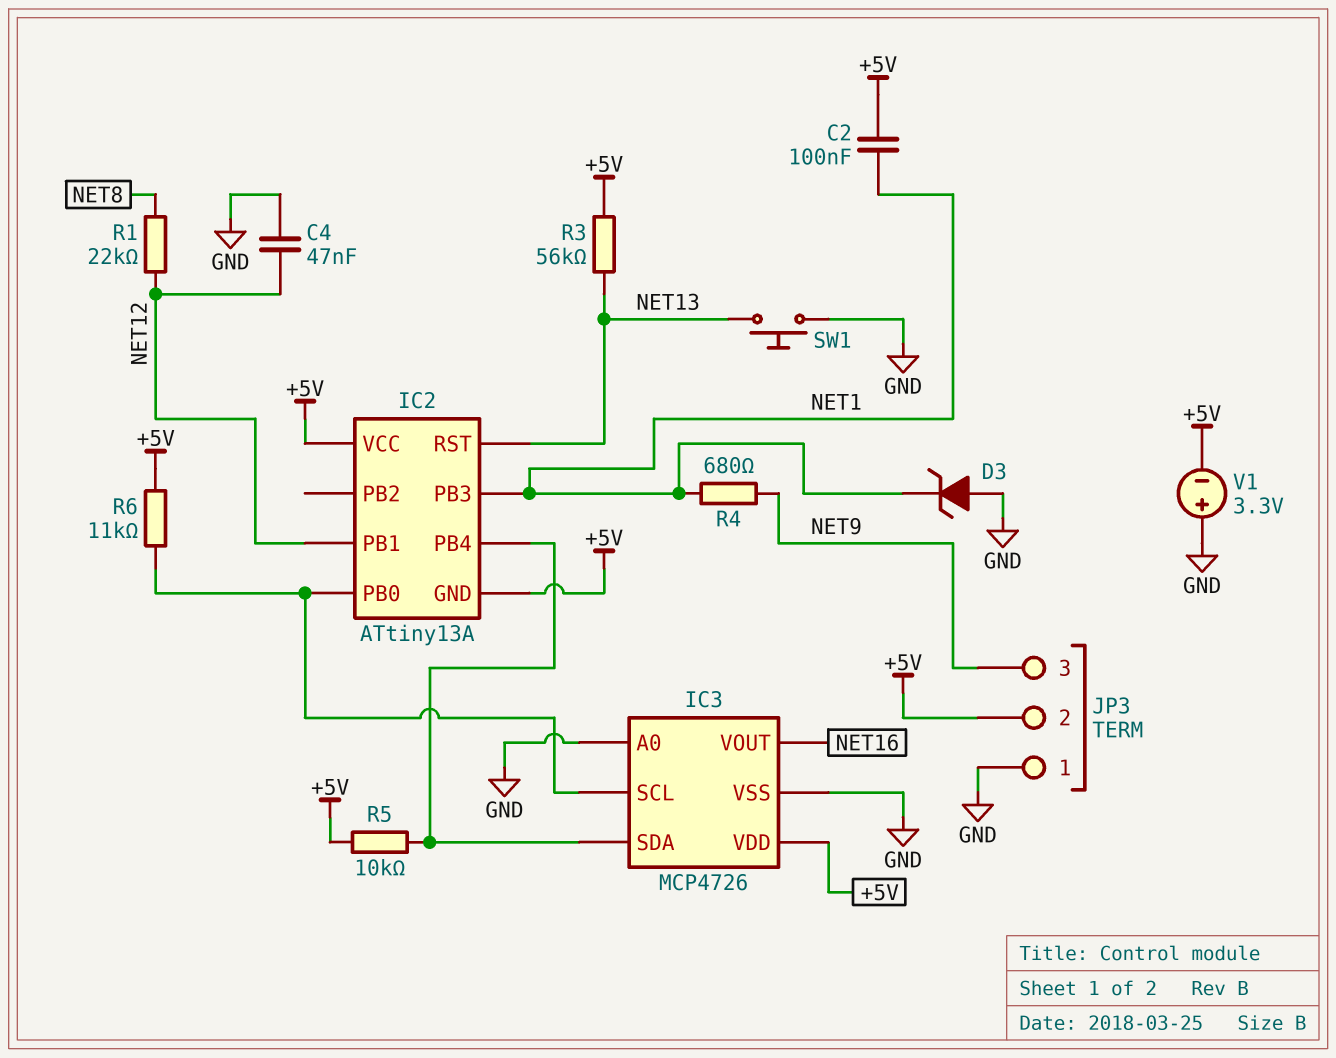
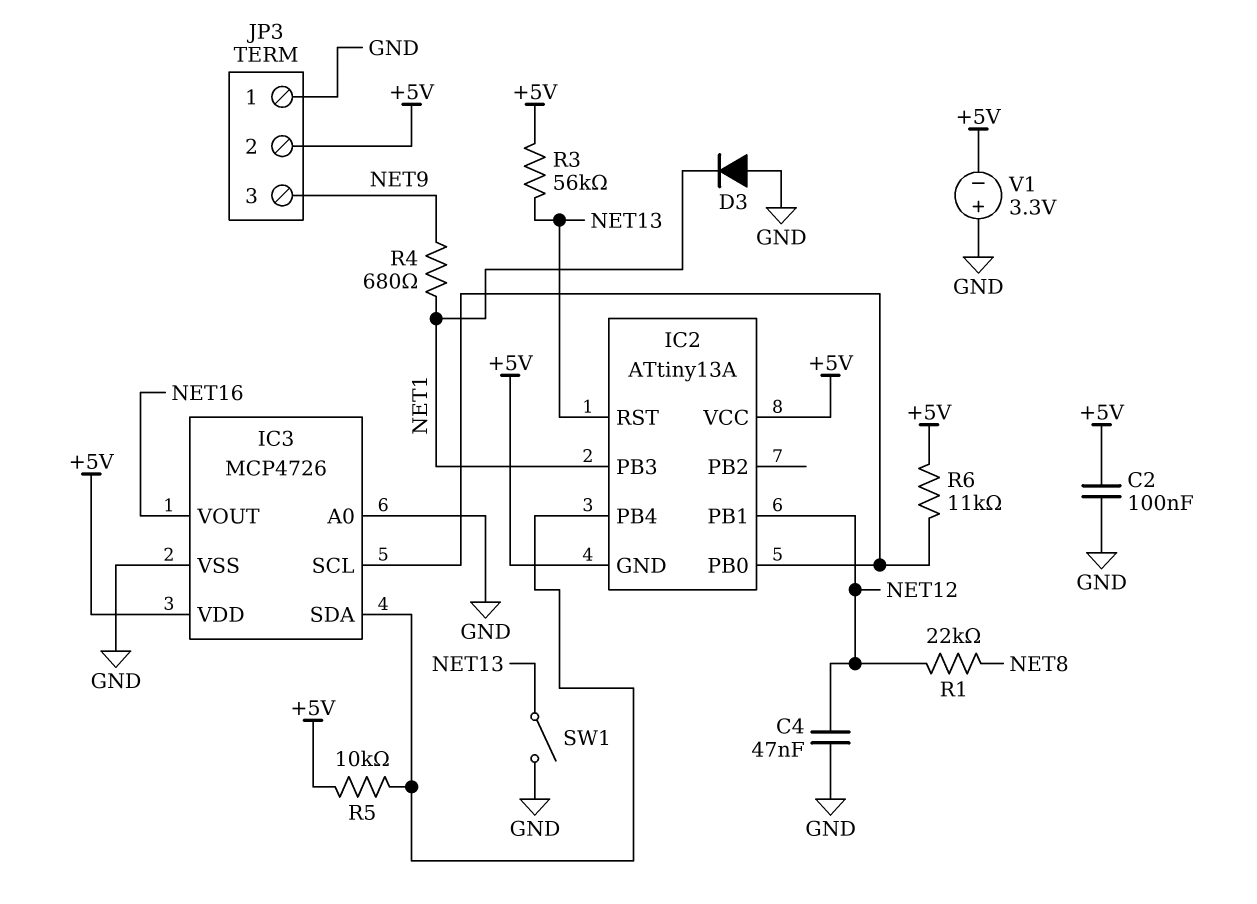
C2: 100nF (+5V, NET1) -> 100nF (+5V, GND)
D3: zener (A GND, K NET1) -> diode (A GND, K NET1)
SW1: button (GND, NET13) -> switch (GND, NET13)

